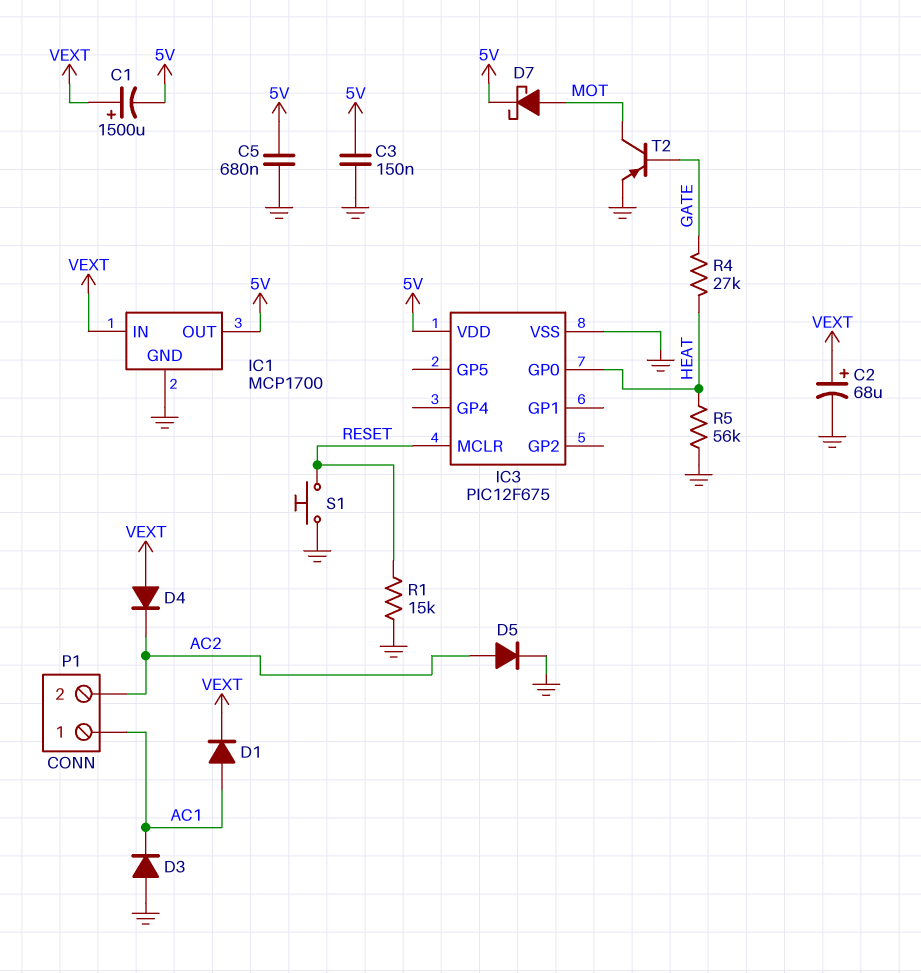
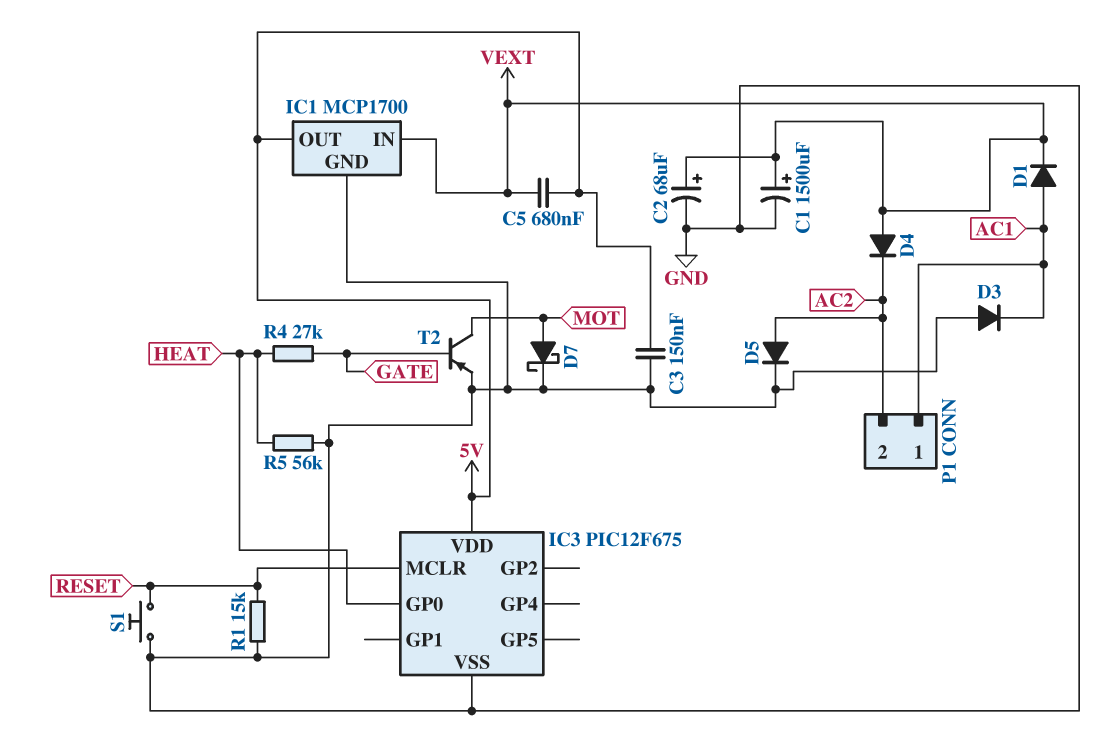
C1: 1500uF (plus VEXT, minus 5V) -> 1500uF (plus VEXT, minus GND)
C5: 680nF (5V, GND) -> 680nF (5V, VEXT)
D7: schottky (A MOT, K 5V) -> schottky (A MOT, K GND)

